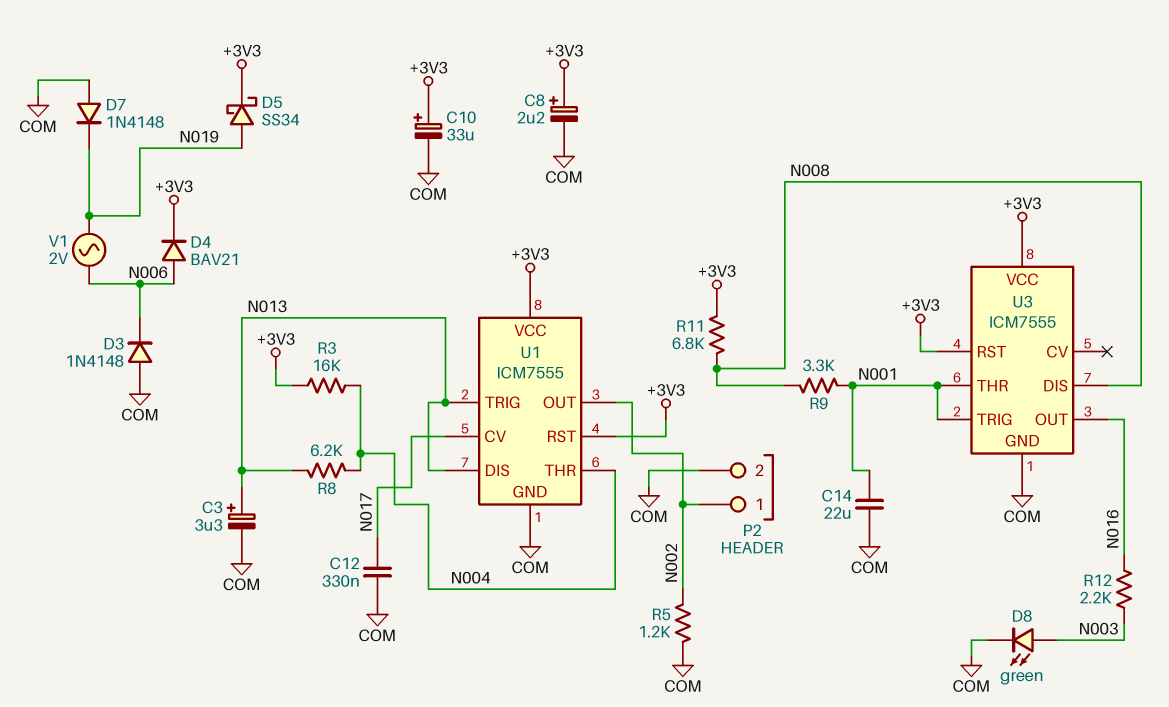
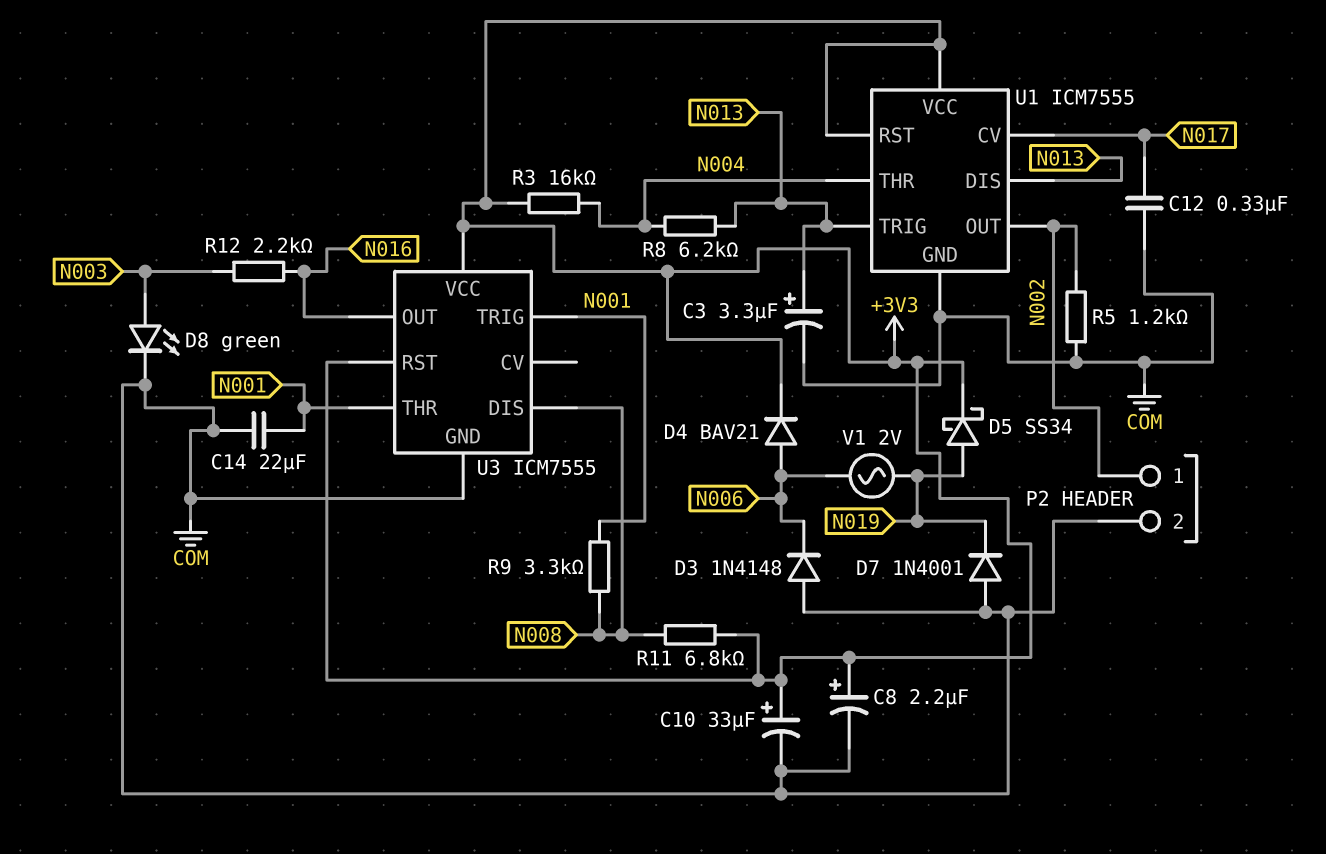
D7: diode 1N4148 (A COM, K N019) -> diode 1N4001 (A COM, K N019)

